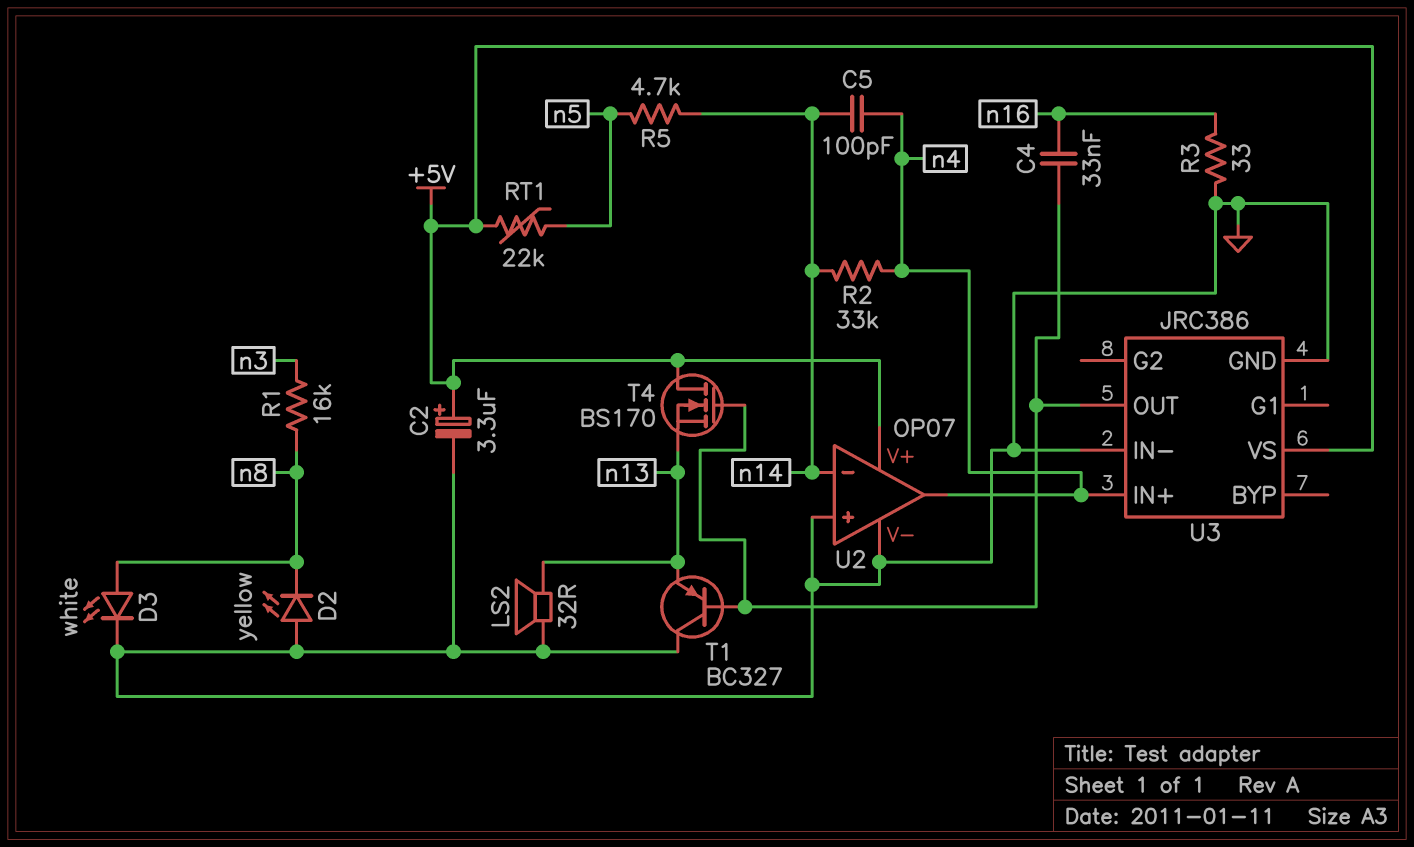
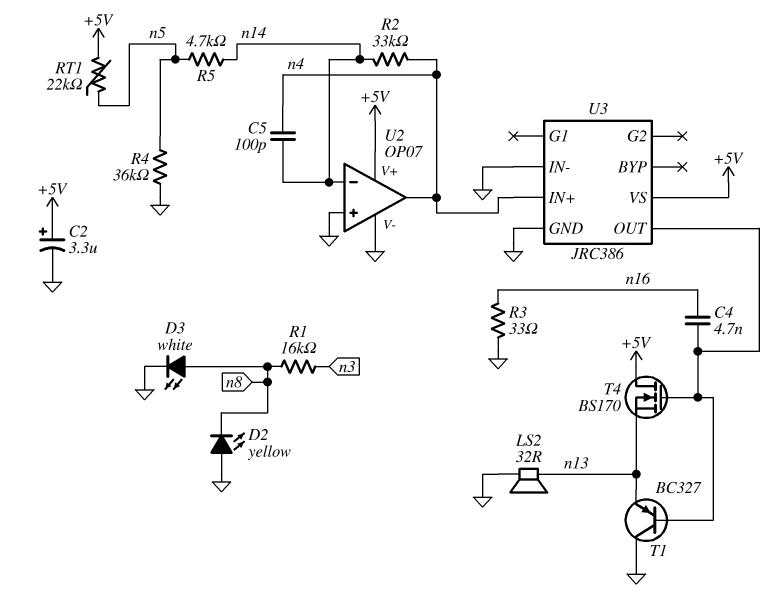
C4: 33nF (U3/OUT, n16) -> 4.7nF (U3/OUT, n16)
R4: none -> 36k (GND, n5)

